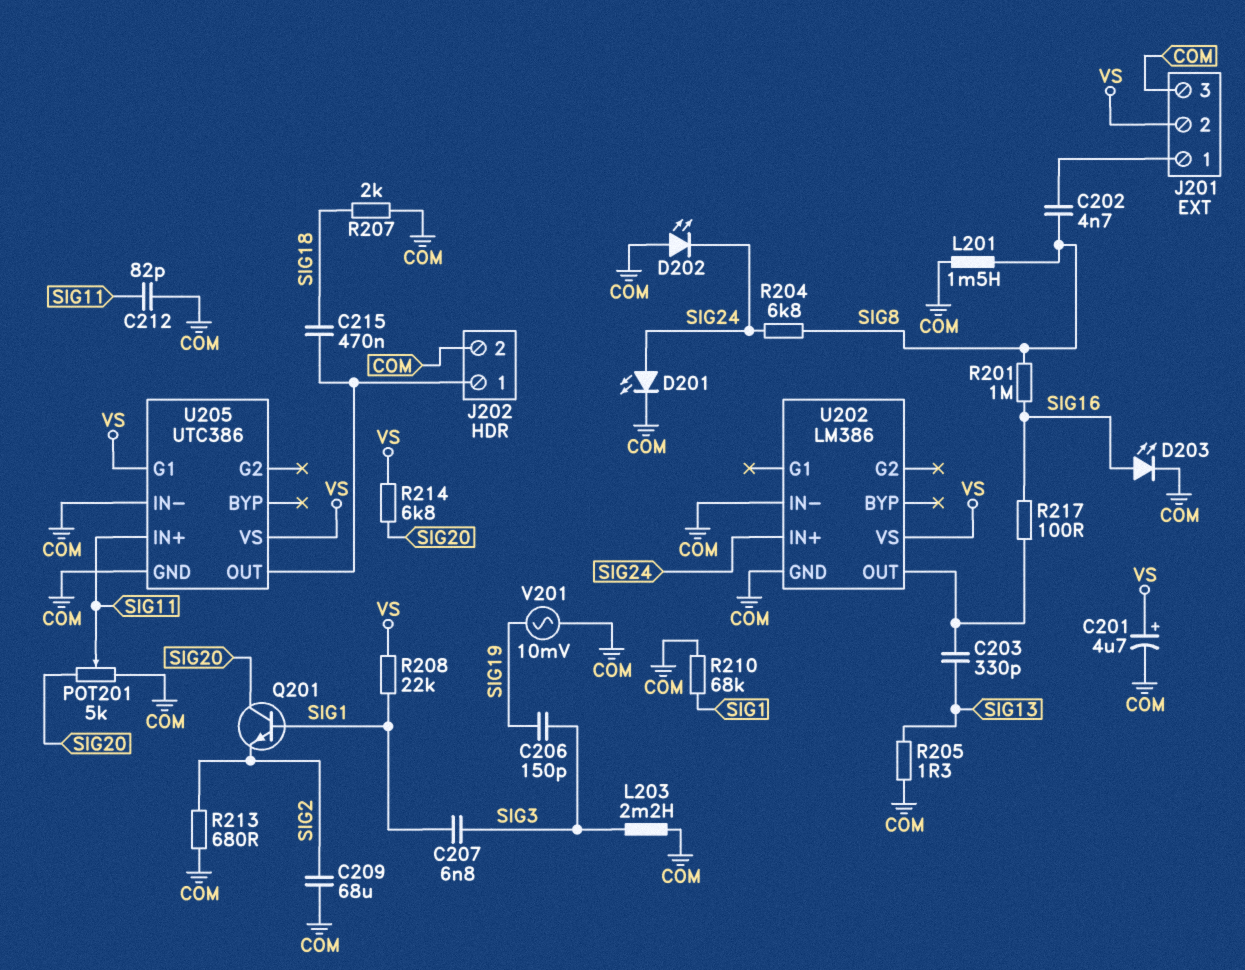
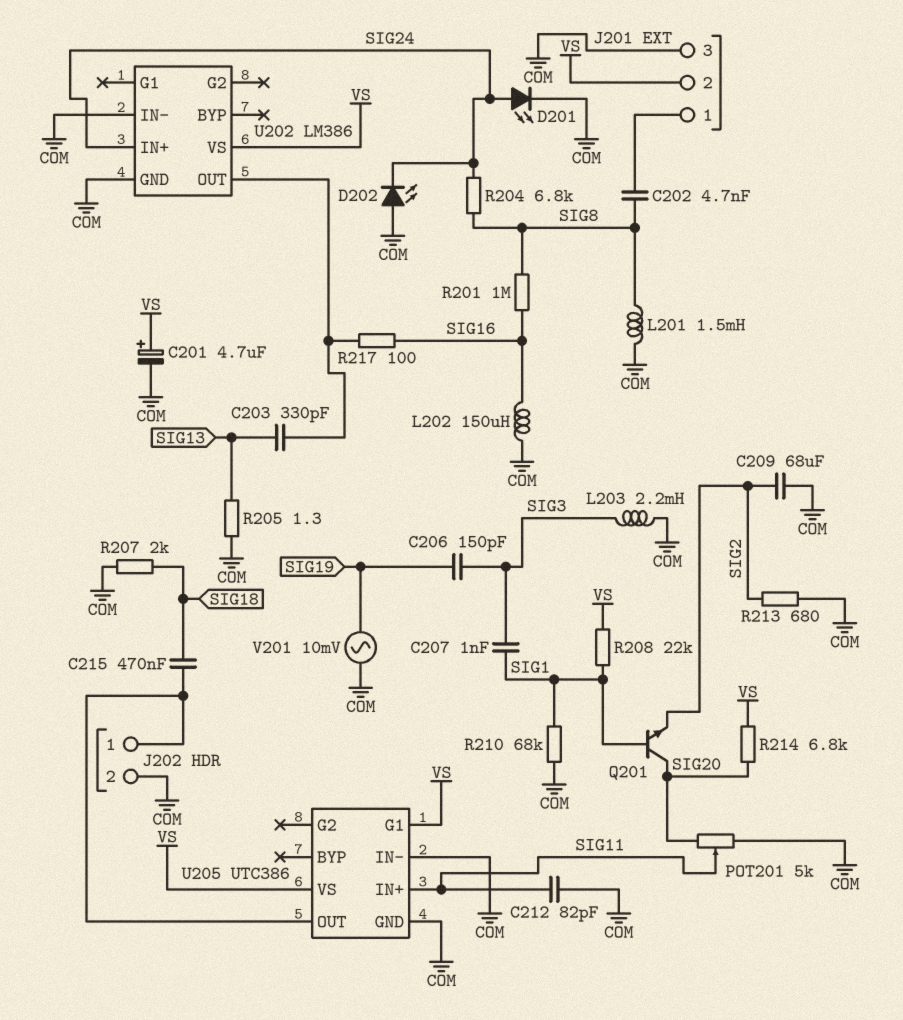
C207: 6.8nF (SIG1, SIG3) -> 1nF (SIG1, SIG3)
D203: LED (A SIG16, K COM) -> none
L202: none -> 150uH (COM, SIG16)

